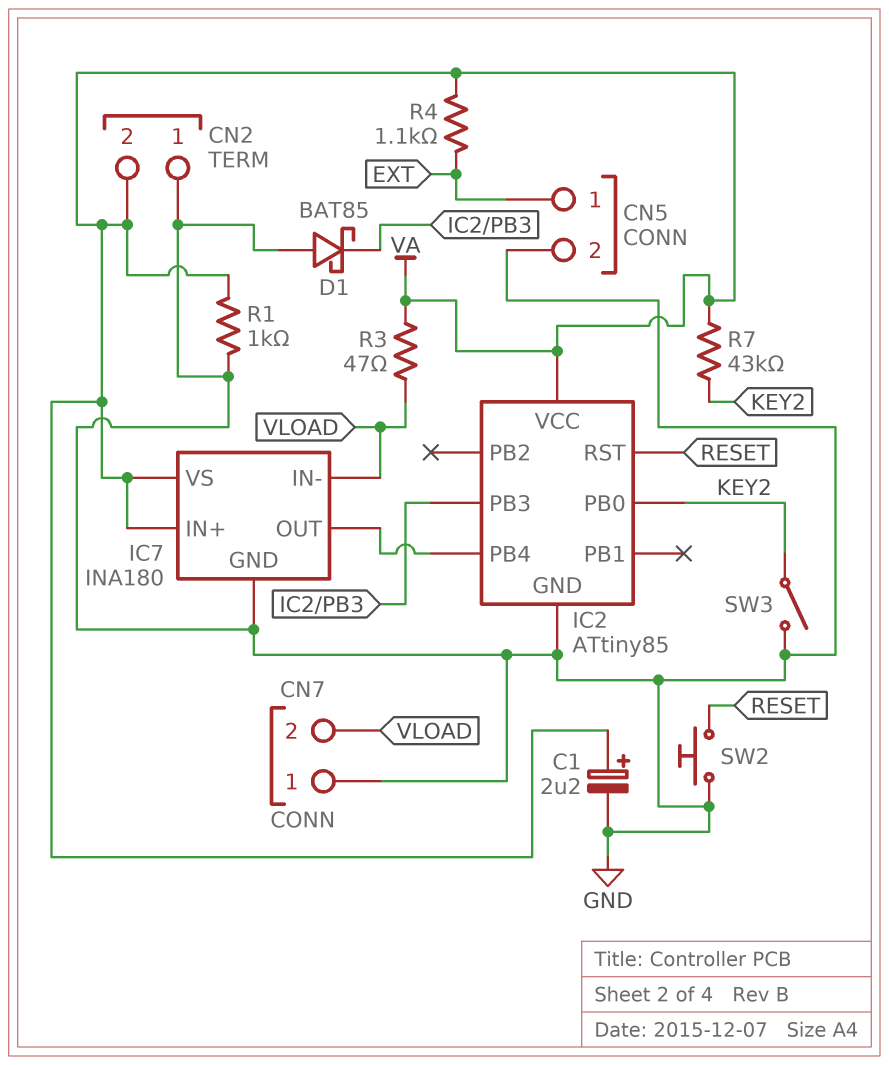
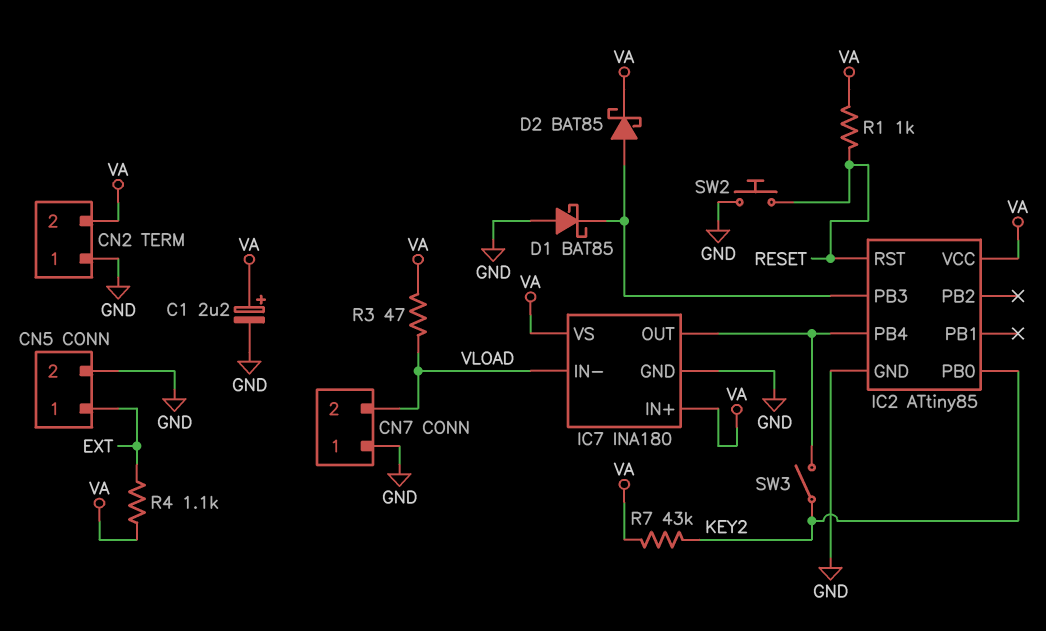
D2: none -> schottky BAT85 (A IC2/PB3, K VA)
R1: 1k (GND, VA) -> 1k (RESET, VA)
SW3: switch (GND, KEY2) -> switch (IC2/PB4, KEY2)

